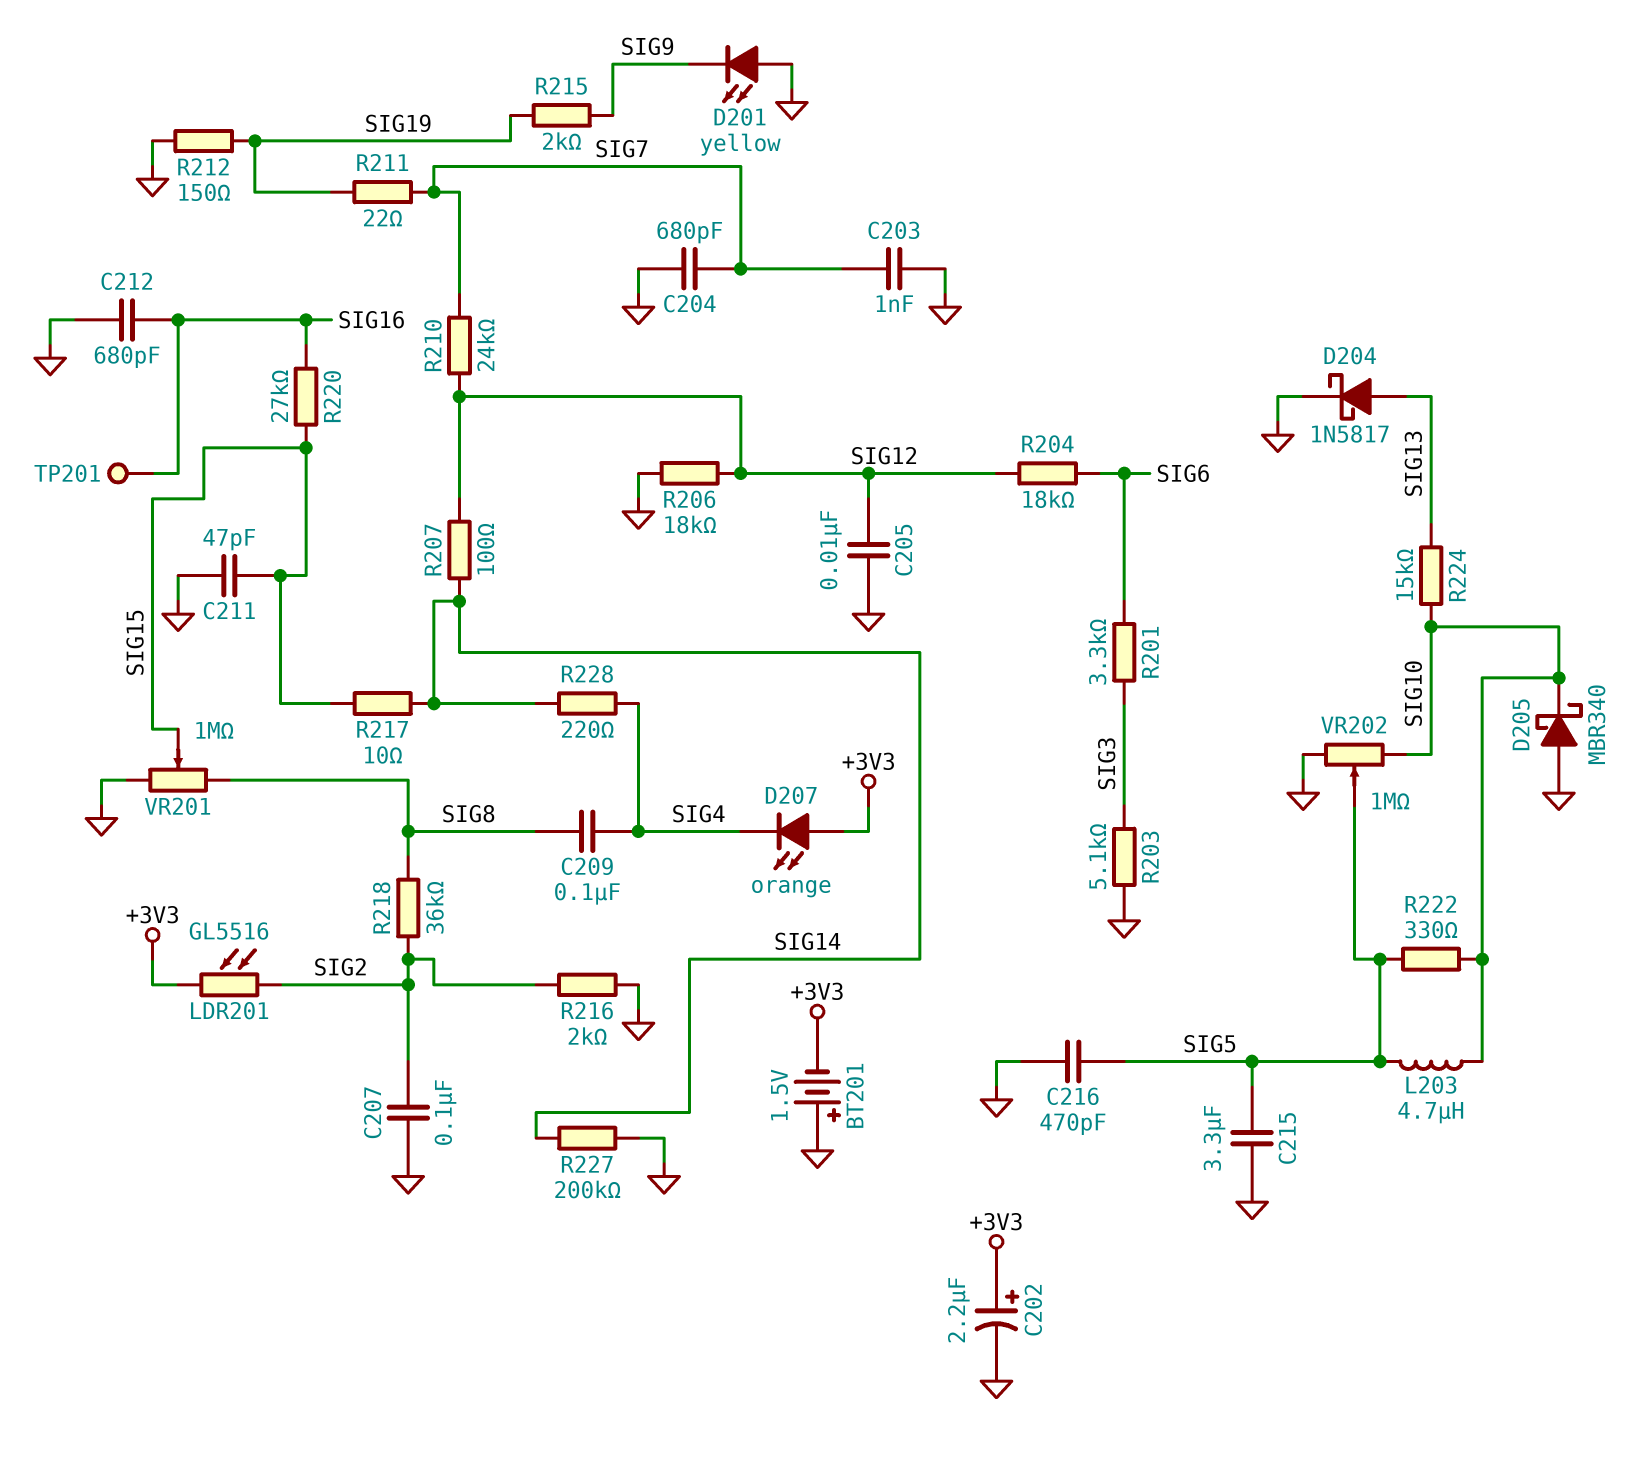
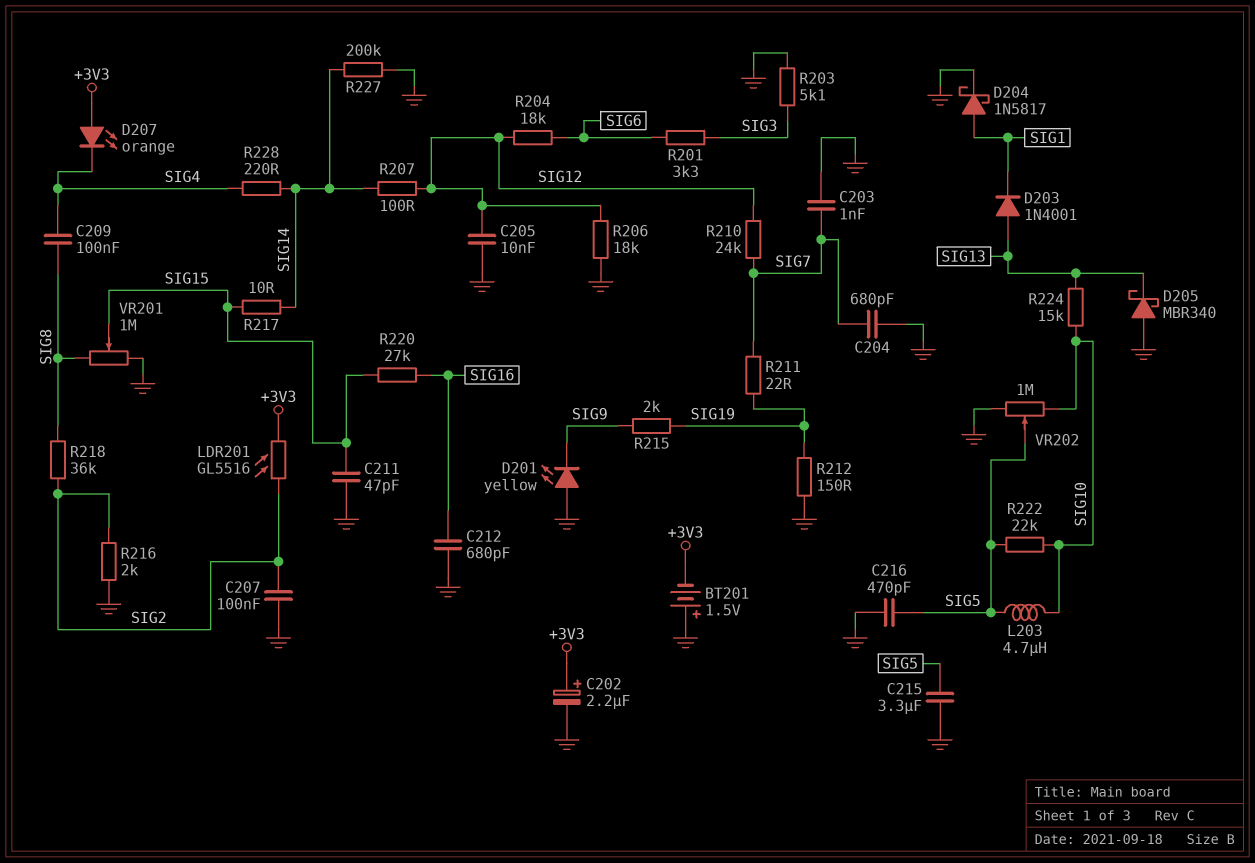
D203: none -> diode 1N4001 (A SIG13, K SIG1)
D204: schottky 1N5817 (A SIG13, K GND) -> schottky 1N5817 (A SIG1, K GND)
D205: schottky MBR340 (A GND, K SIG10) -> schottky MBR340 (A GND, K SIG13)
R222: 330 (SIG5, SIG10) -> 22k (SIG5, SIG10)
TP201: test point (SIG16) -> none

